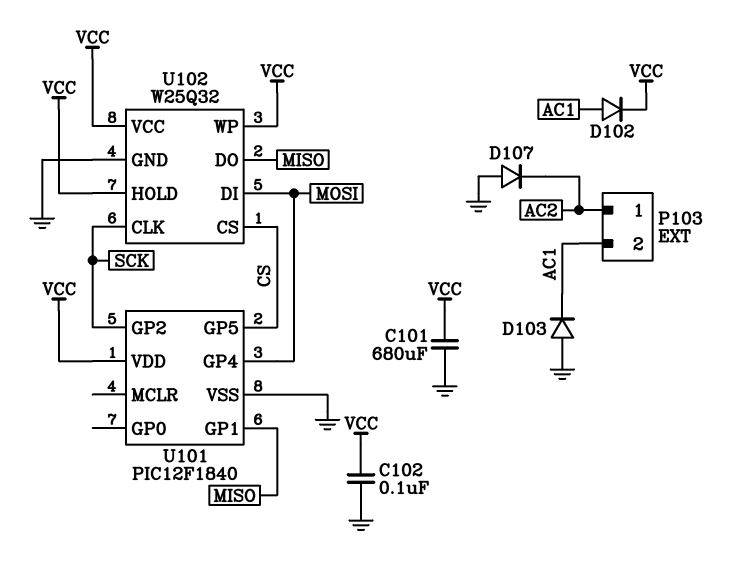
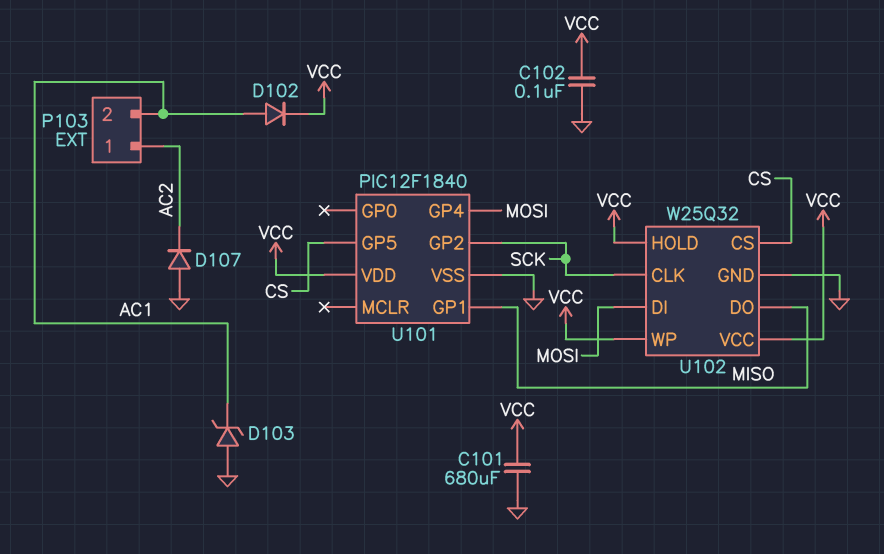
D103: diode (A GND, K AC1) -> zener (A GND, K AC1)

